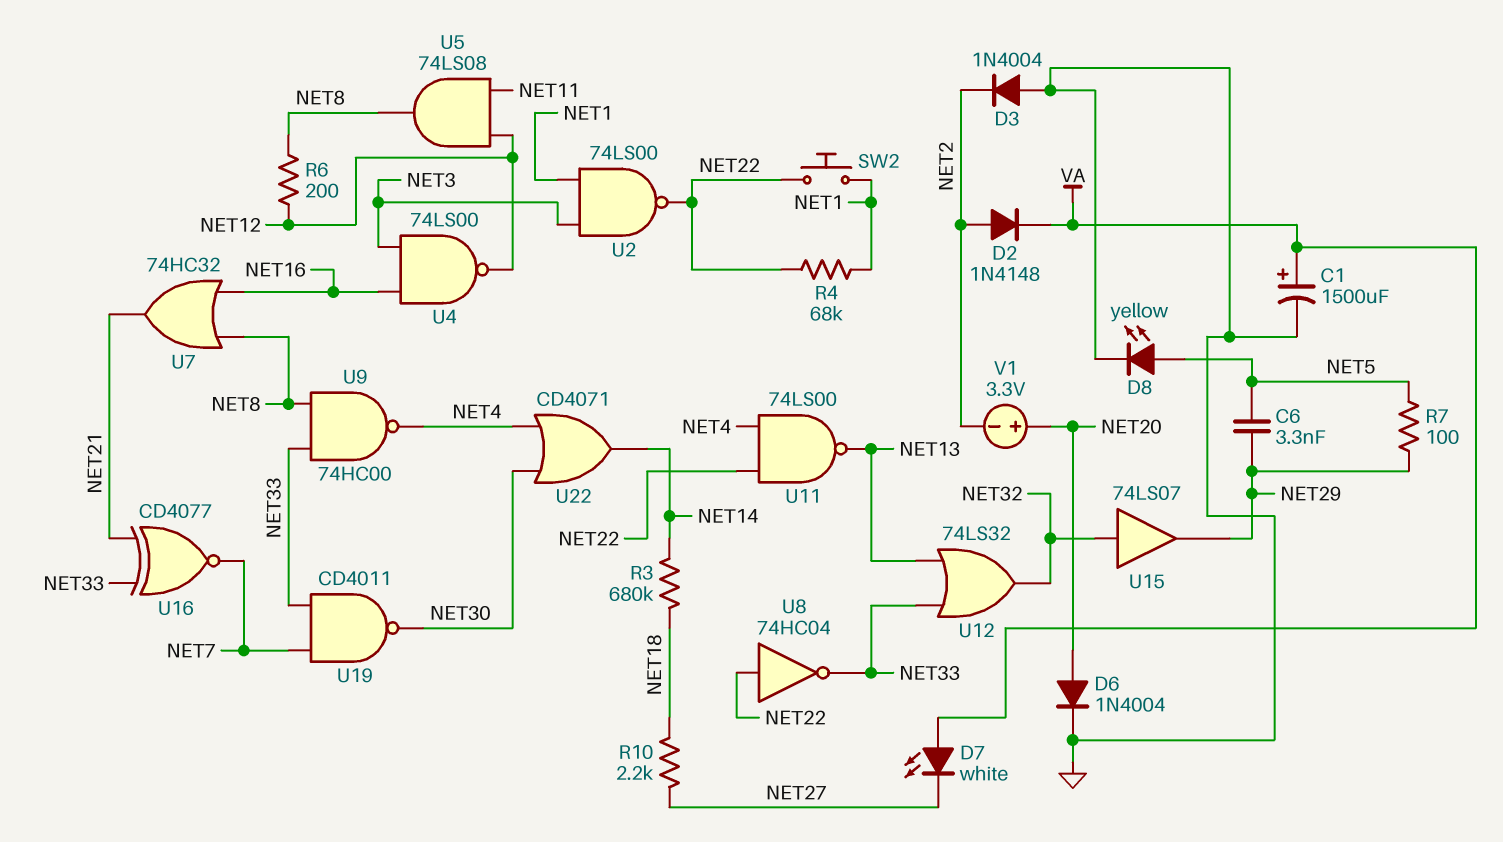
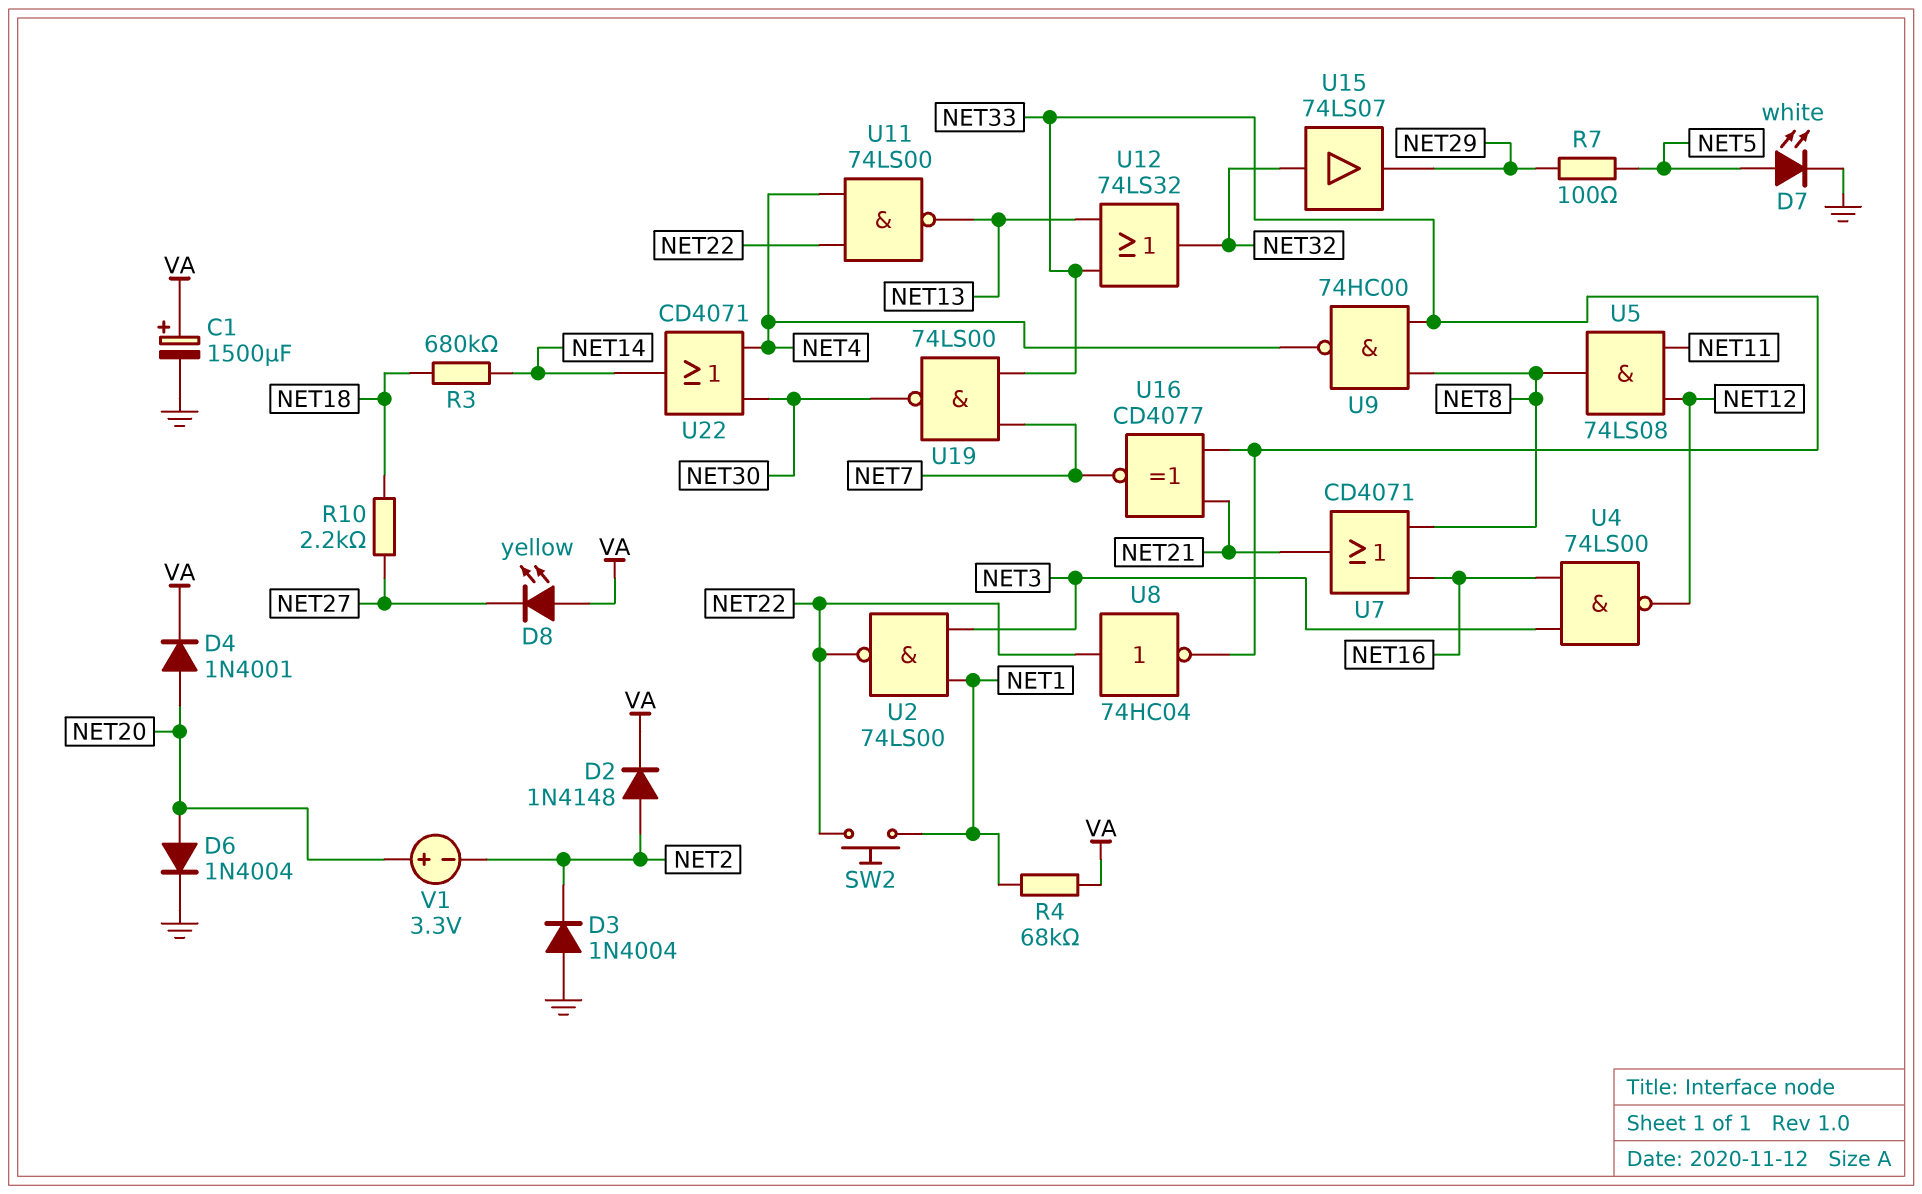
C6: 3.3nF (NET5, NET29) -> none
D4: none -> diode 1N4001 (A NET20, K VA)
D7: LED white (A VA, K NET27) -> LED white (A NET5, K GND)
D8: LED yellow (A NET5, K GND) -> LED yellow (A VA, K NET27)
R4: 68k (NET1, NET22) -> 68k (NET1, VA)
R6: 200 (NET8, NET12) -> none
U7: OR 74HC32 (in NET8, in NET16, out NET21) -> OR CD4071 (in NET8, in NET16, out NET21)
U19: NAND CD4011 (in NET7, in NET33, out NET30) -> NAND 74LS00 (in NET7, in NET33, out NET30)

